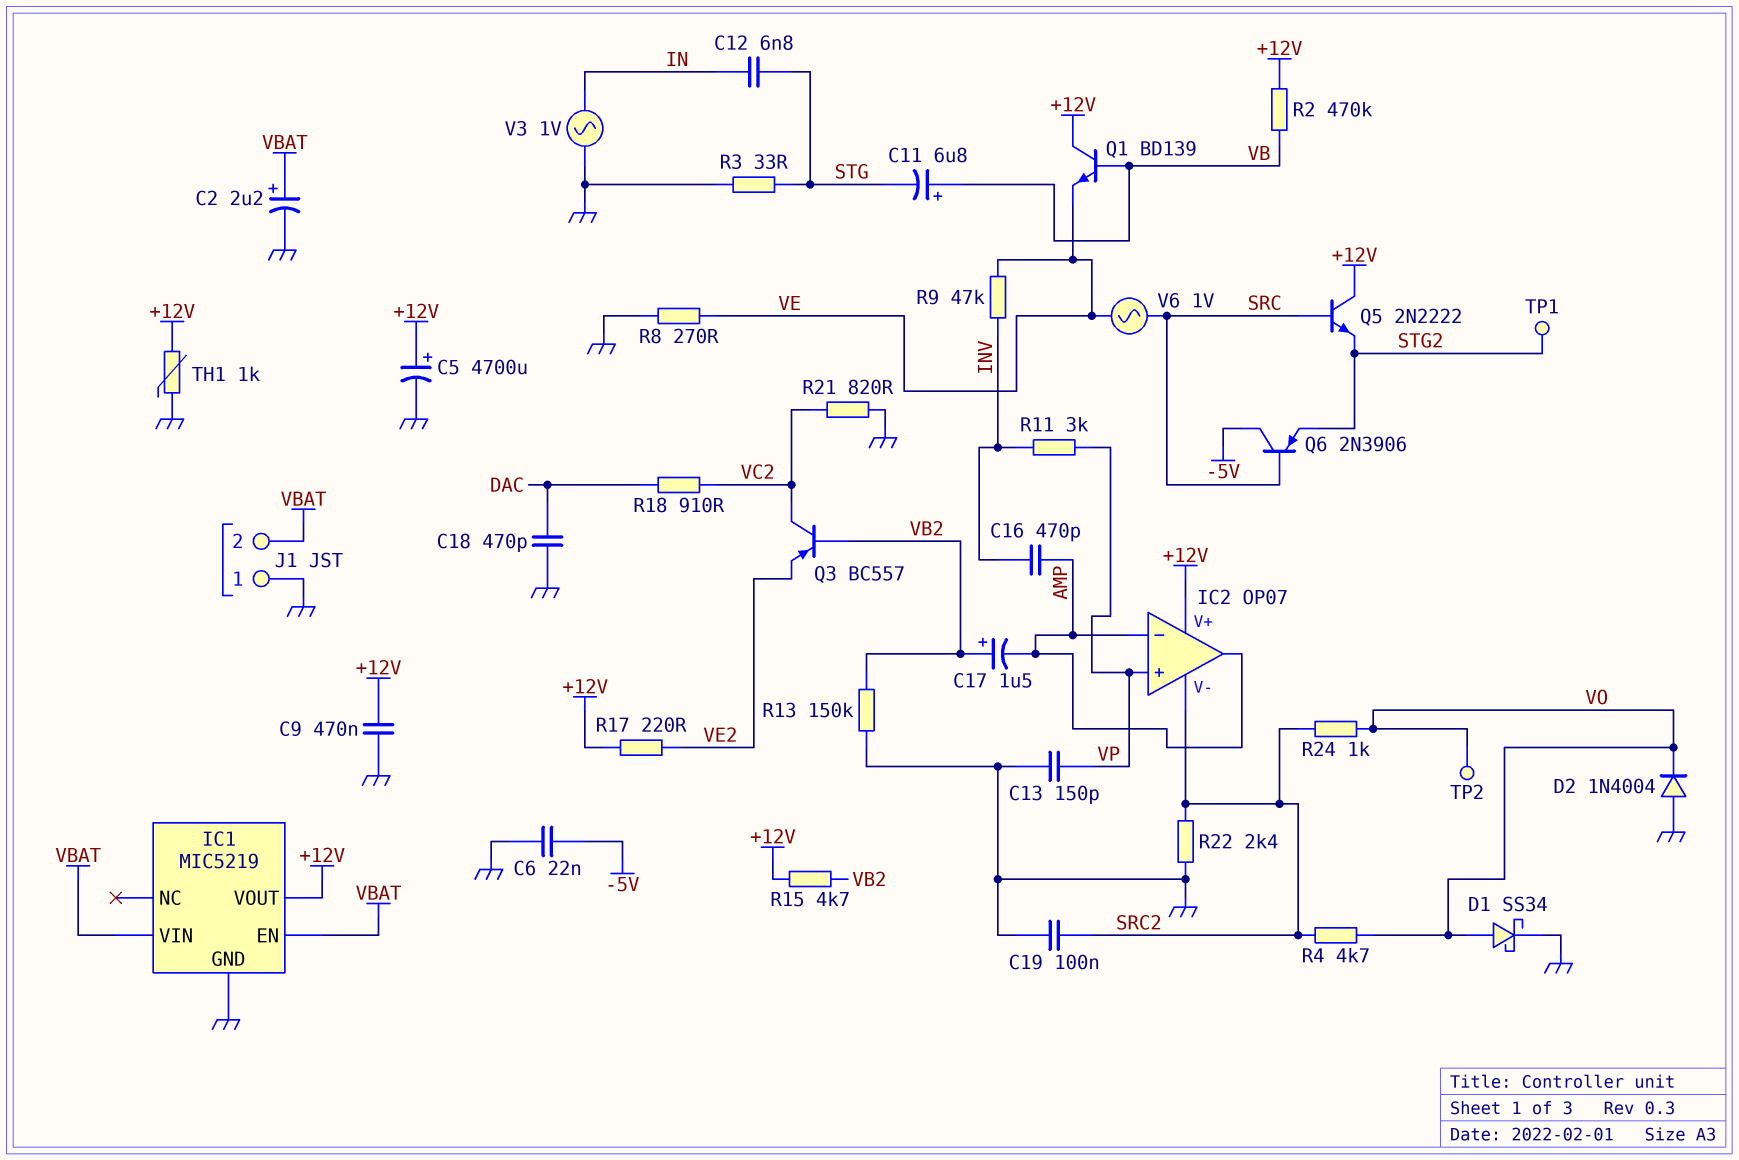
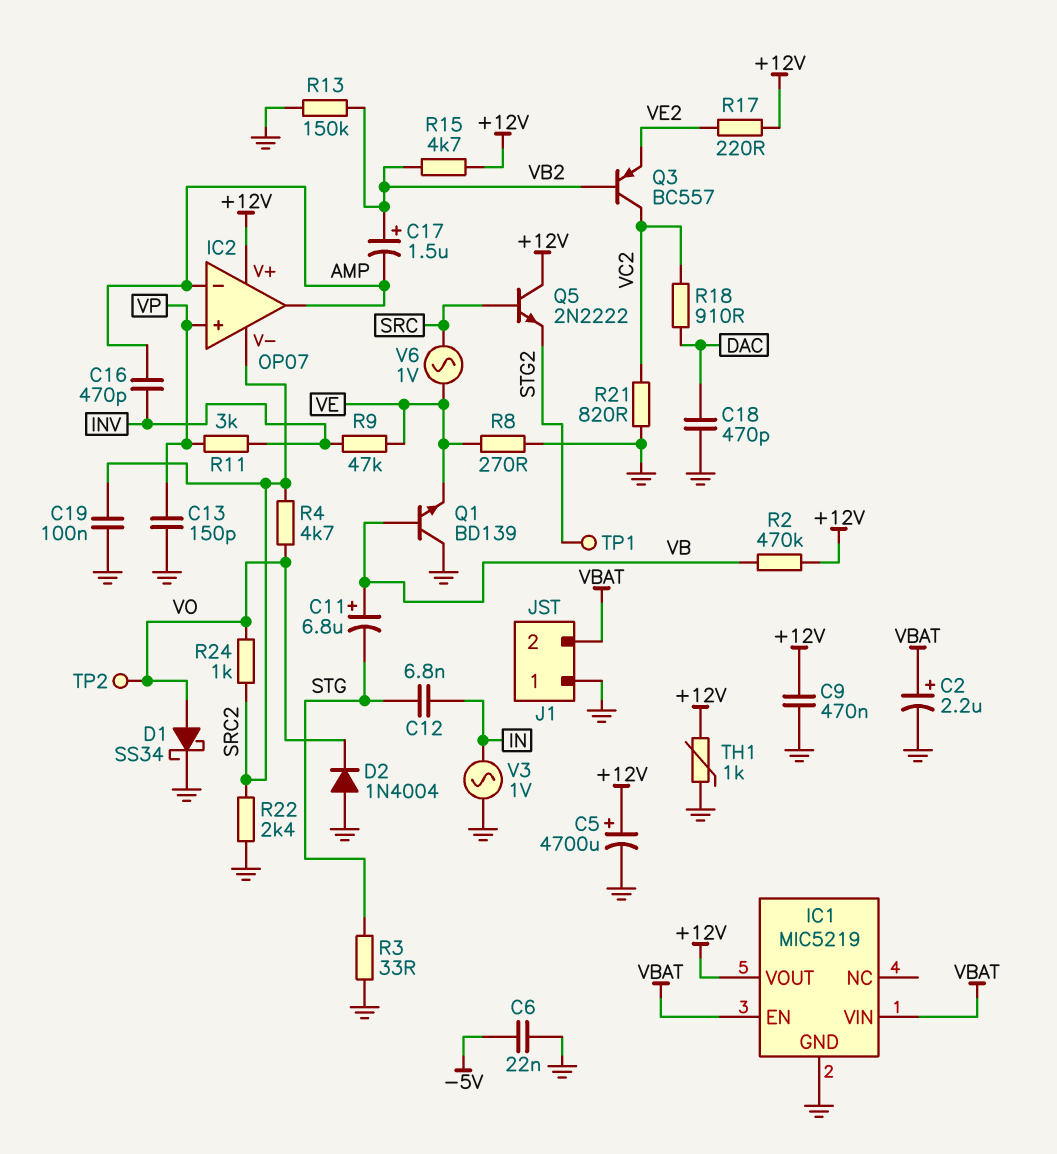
Q1: NPN BD139 (B VB, C +12V, E VE) -> NPN BD139 (B VB, C GND, E VE)
Q6: PNP 2N3906 (B SRC, C -5V, E STG2) -> none

